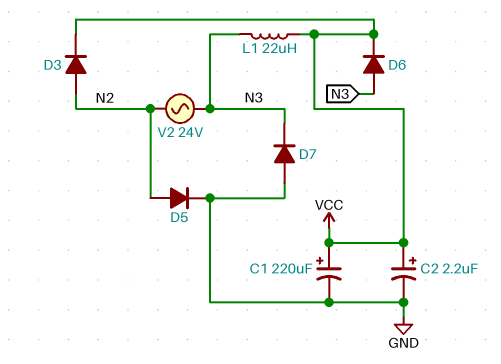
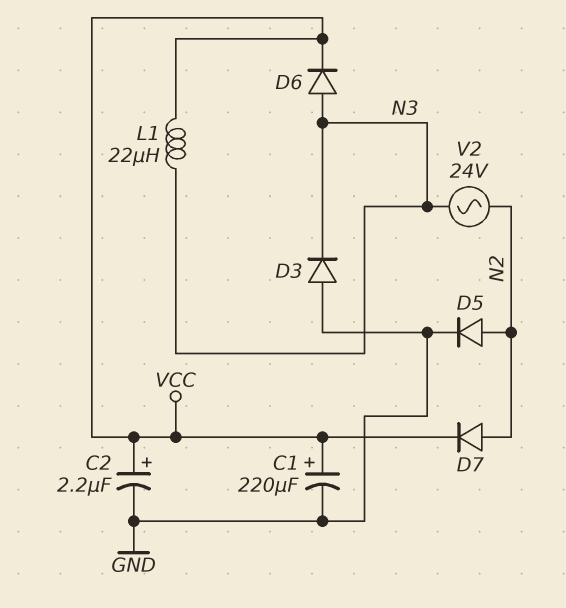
D3: diode (A N2, K VCC) -> diode (A GND, K N3)
D7: diode (A GND, K N3) -> diode (A N2, K VCC)

